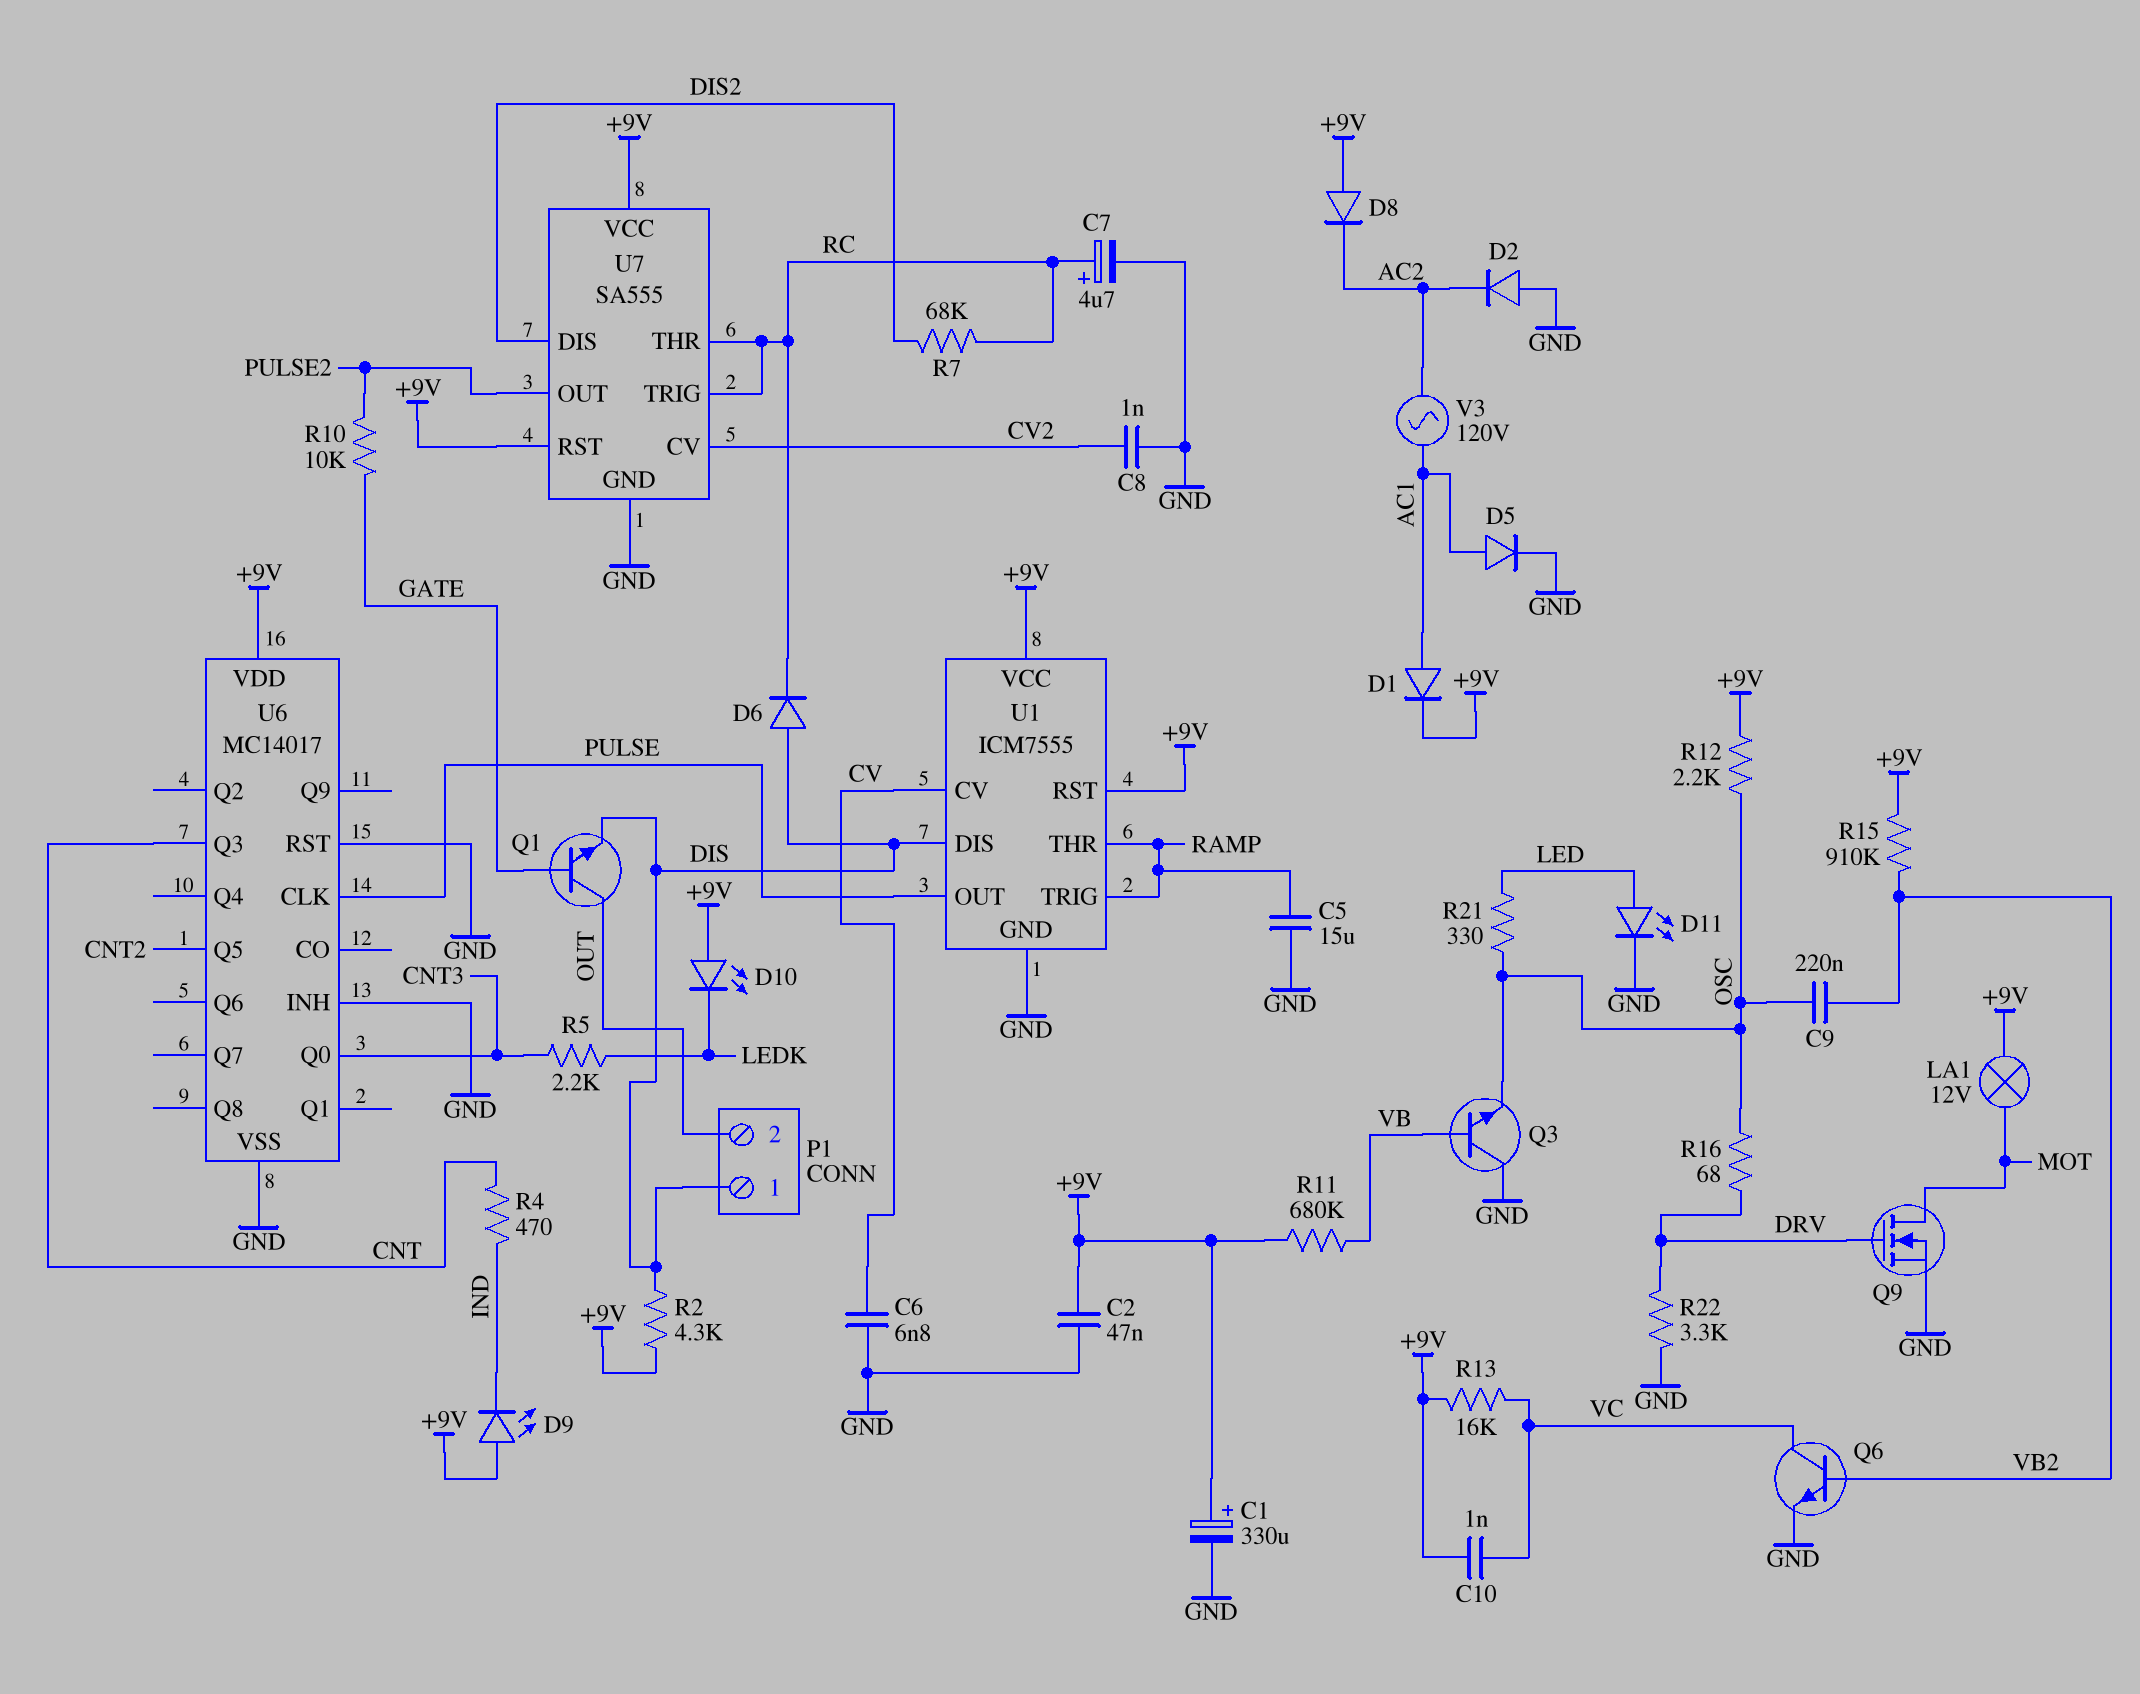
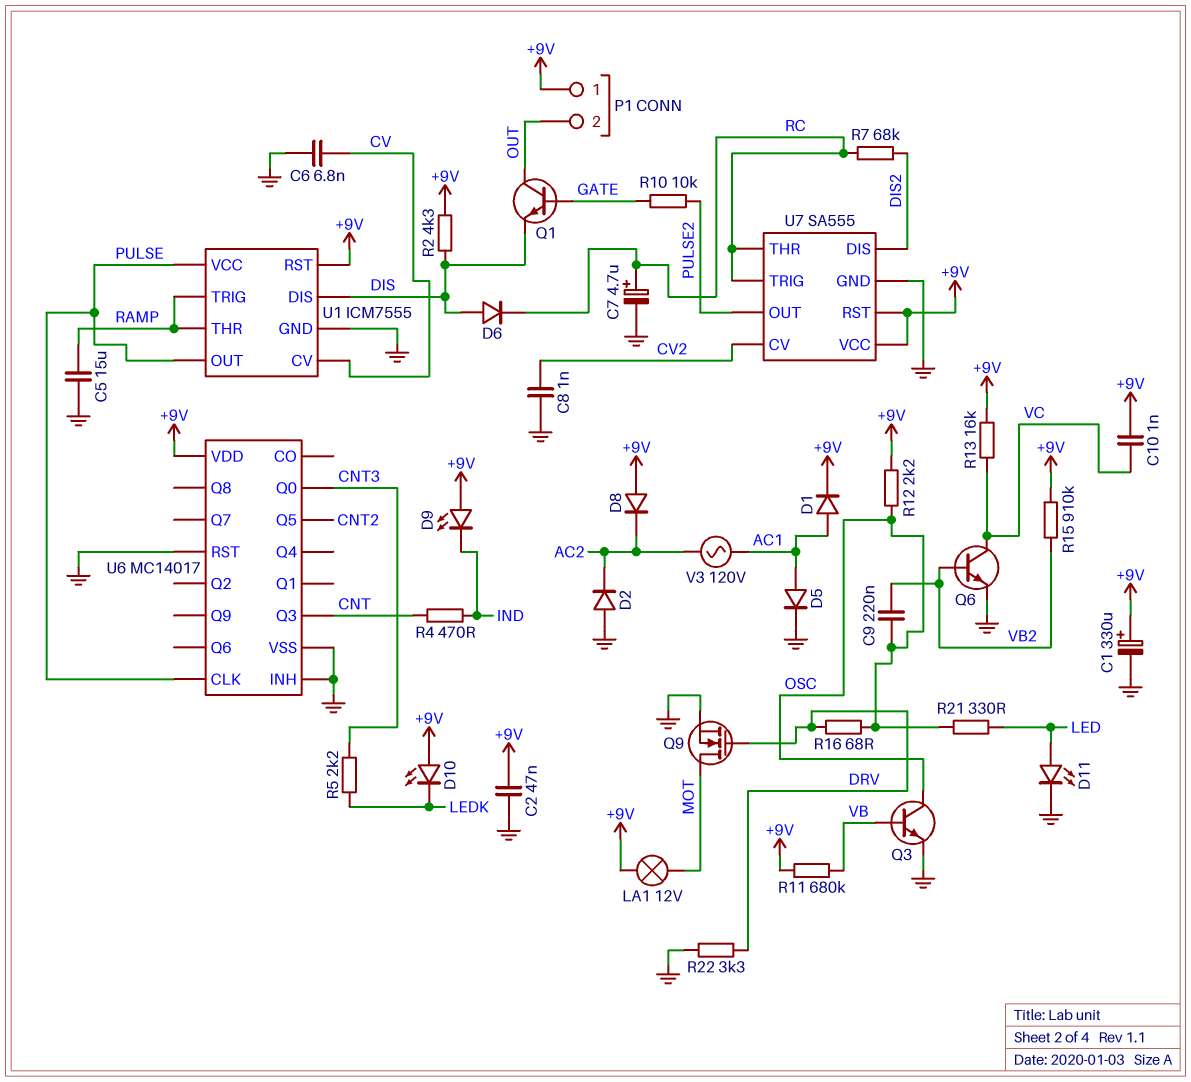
P1 pin 1: DIS -> +9V
Q3: NPN (B VB, C GND, E OSC) -> NPN (B VB, C OSC, E GND)
U1 pin VCC: +9V -> PULSE

